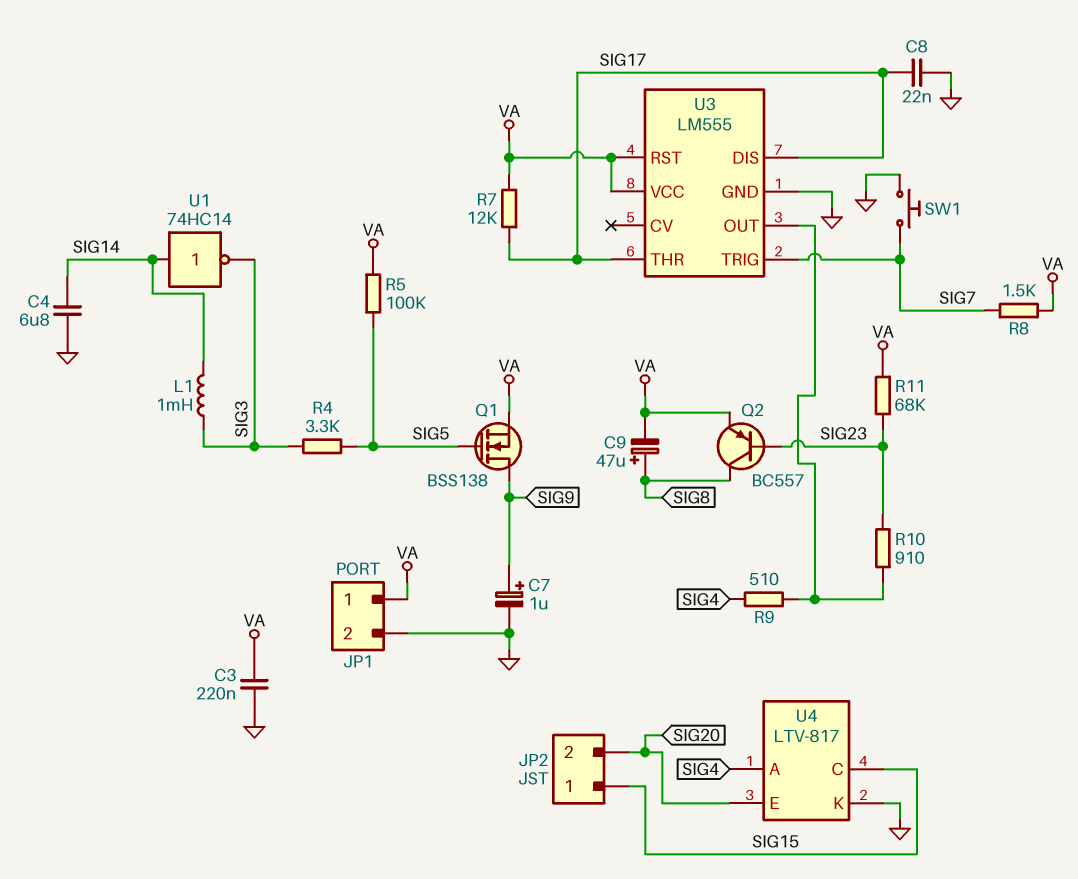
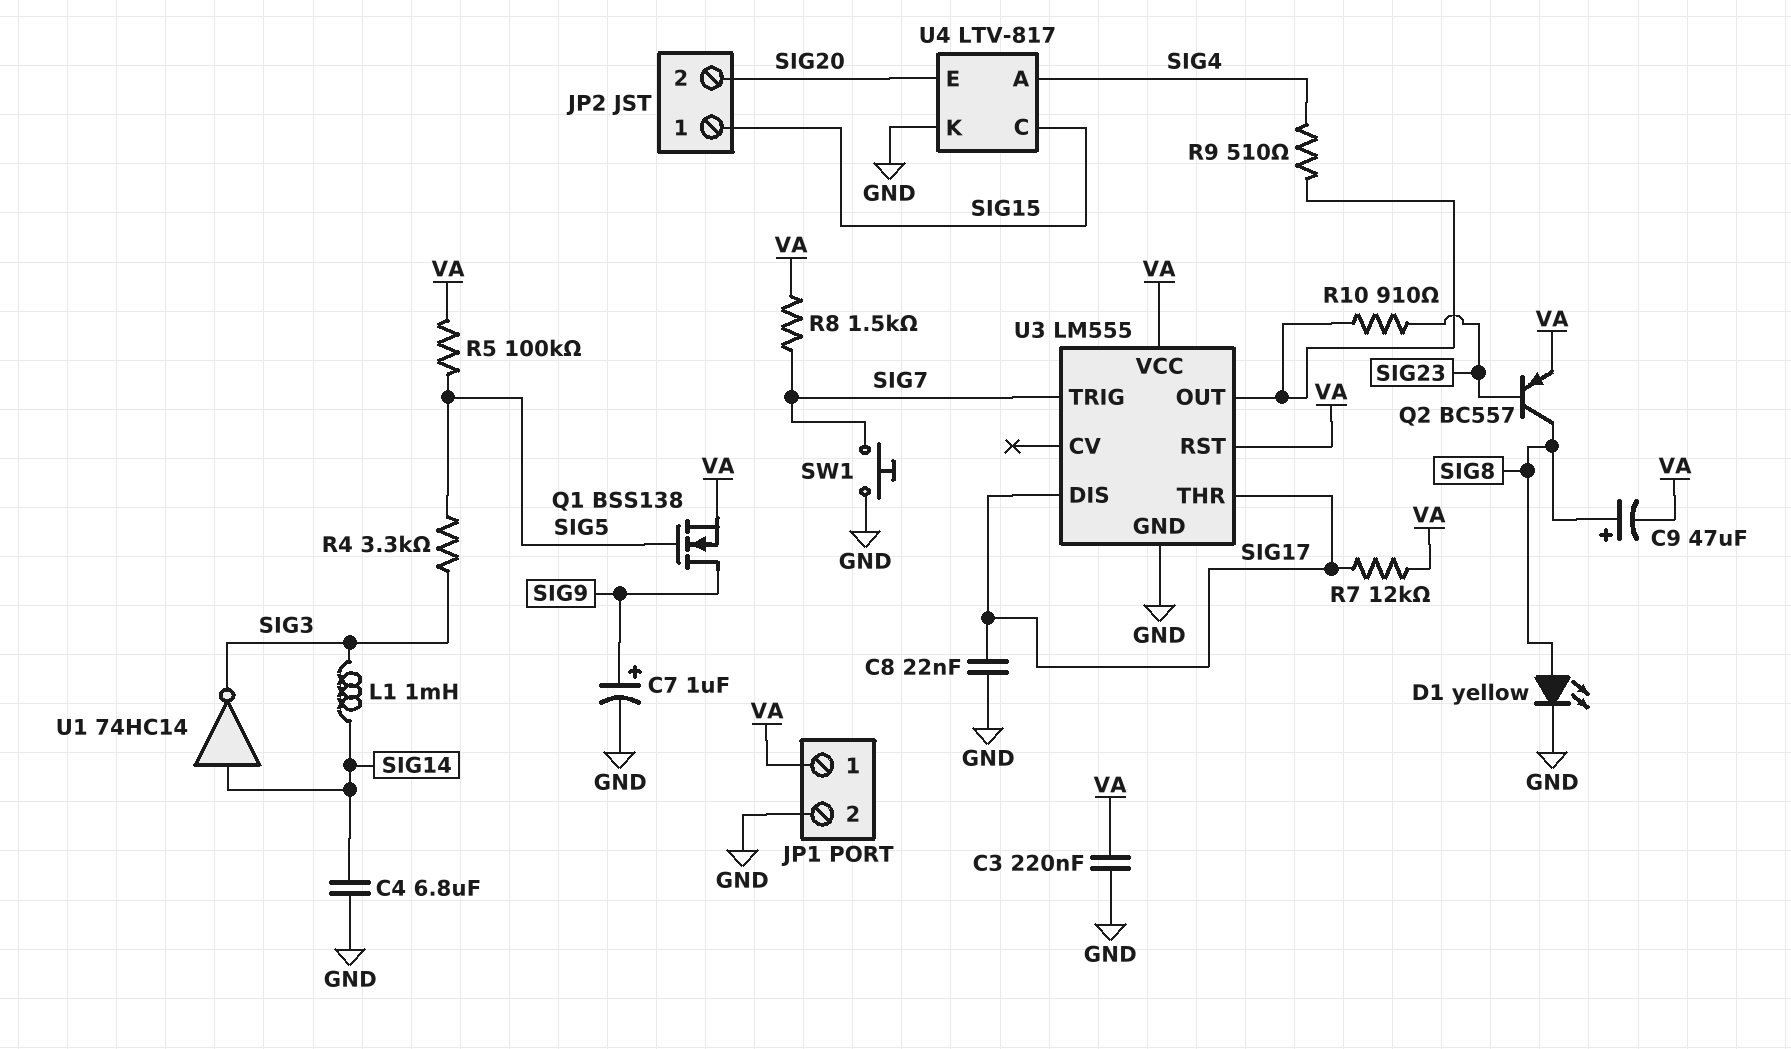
D1: none -> LED yellow (A SIG8, K GND)
R11: 68k (SIG23, VA) -> none

